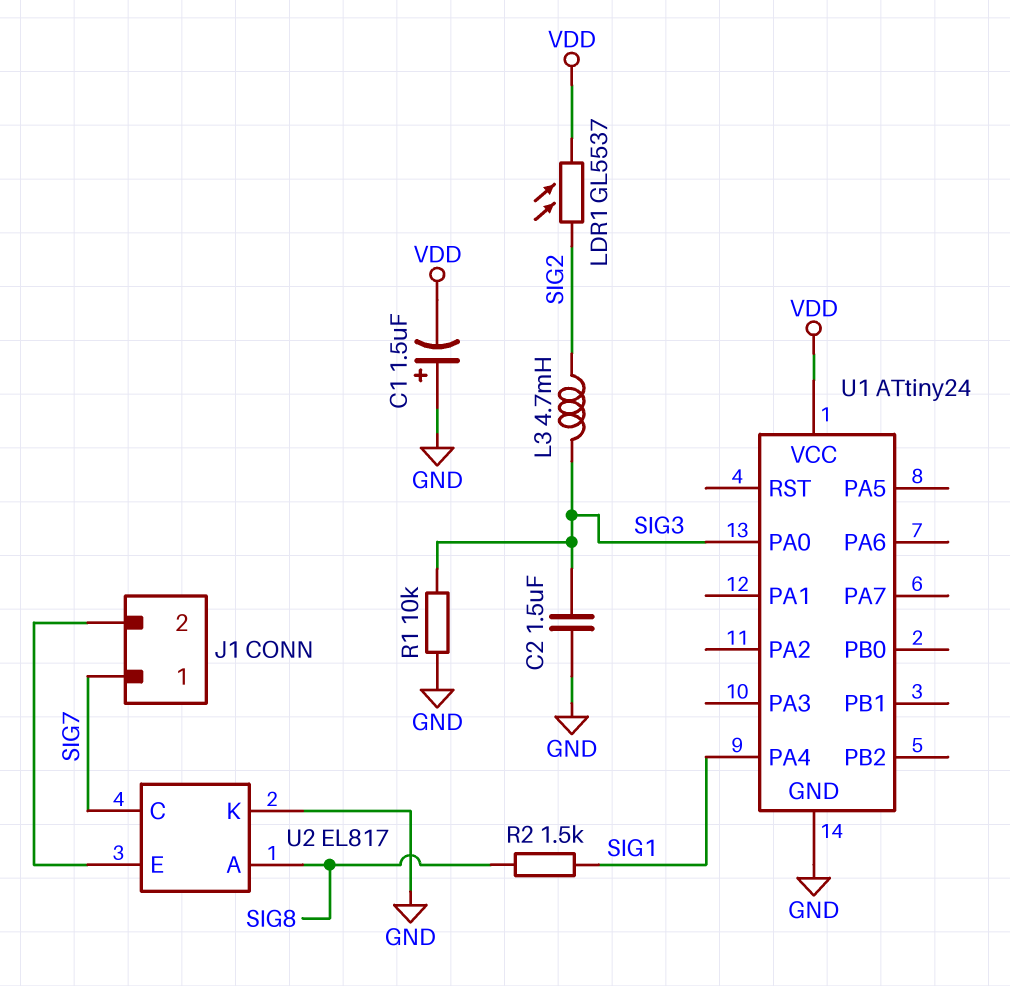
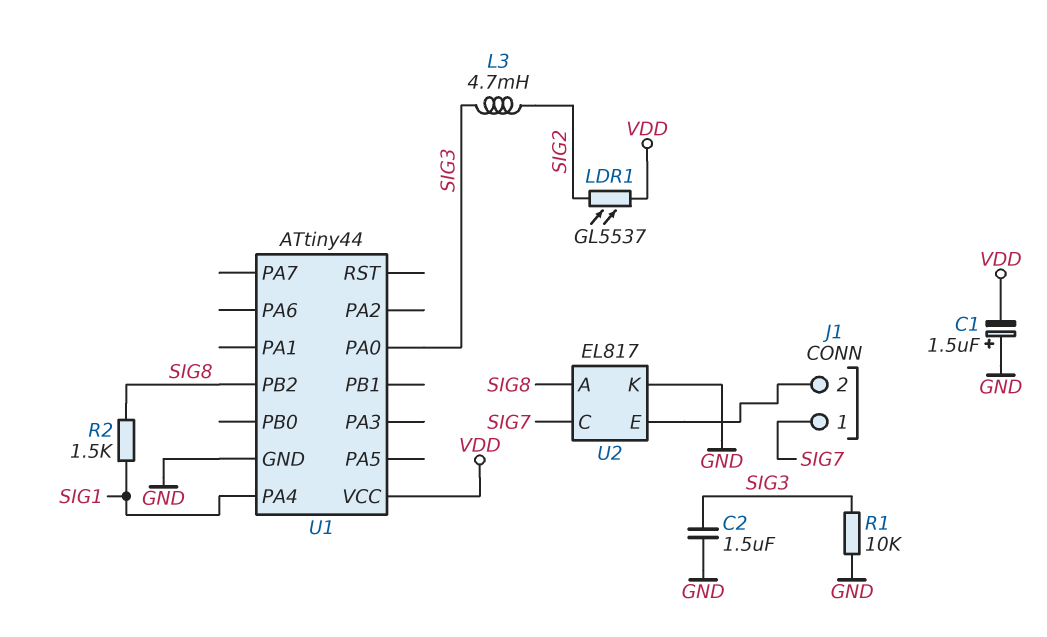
U1: ATtiny24 -> ATtiny44
U1 pin PB2: none -> SIG8

